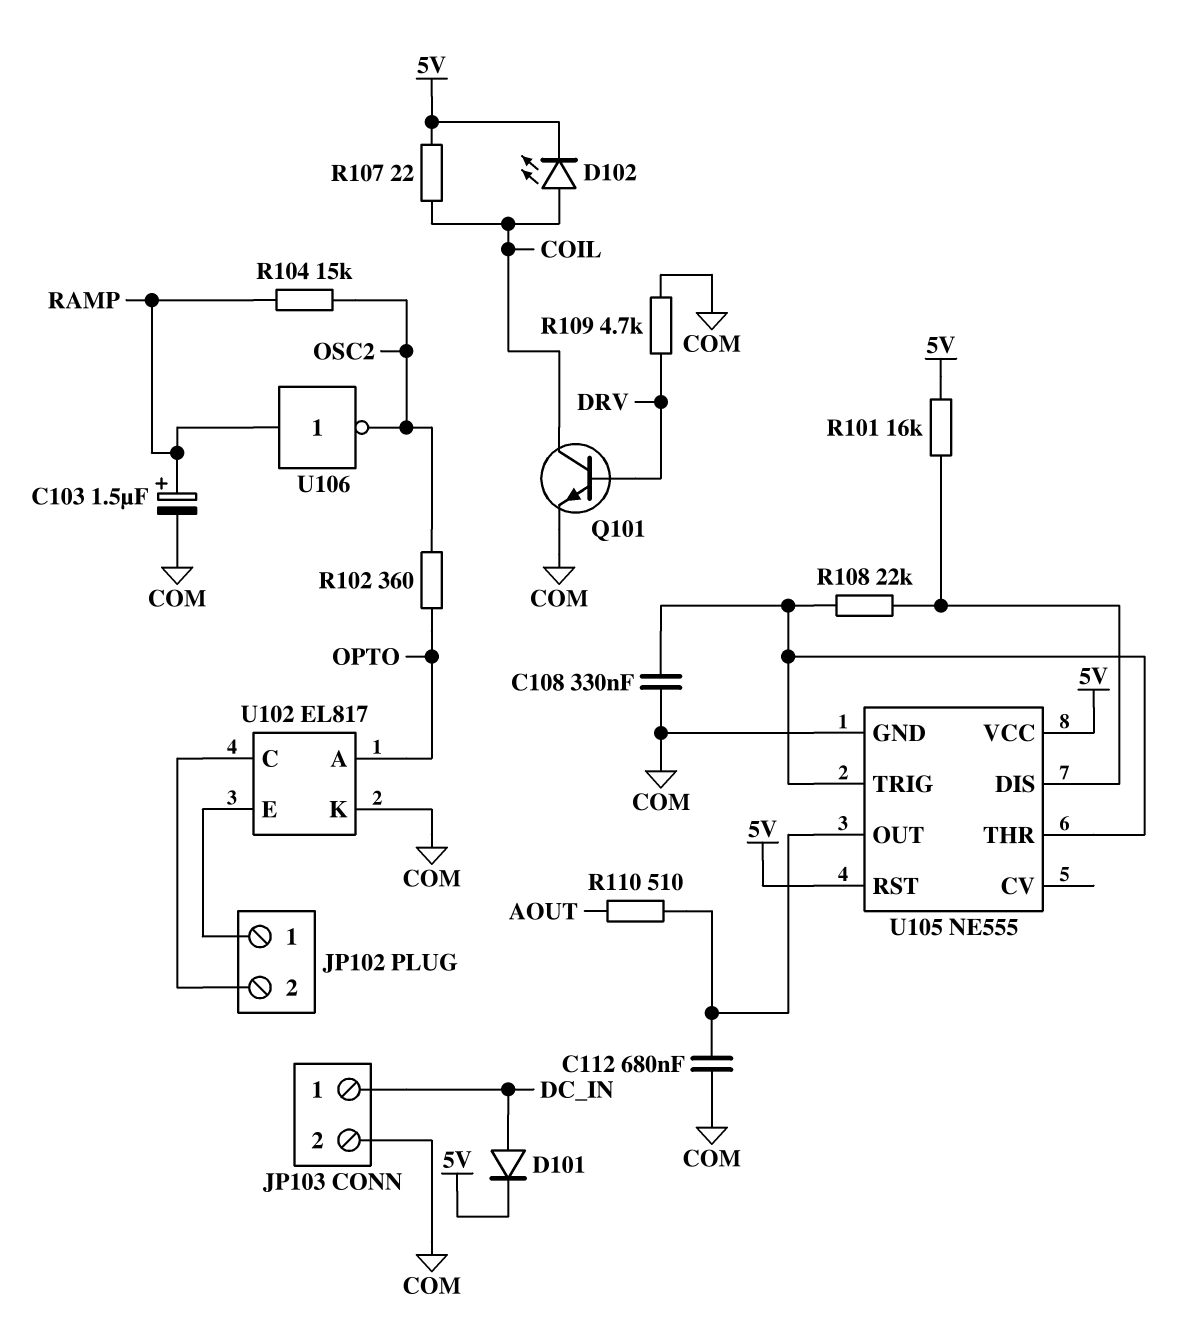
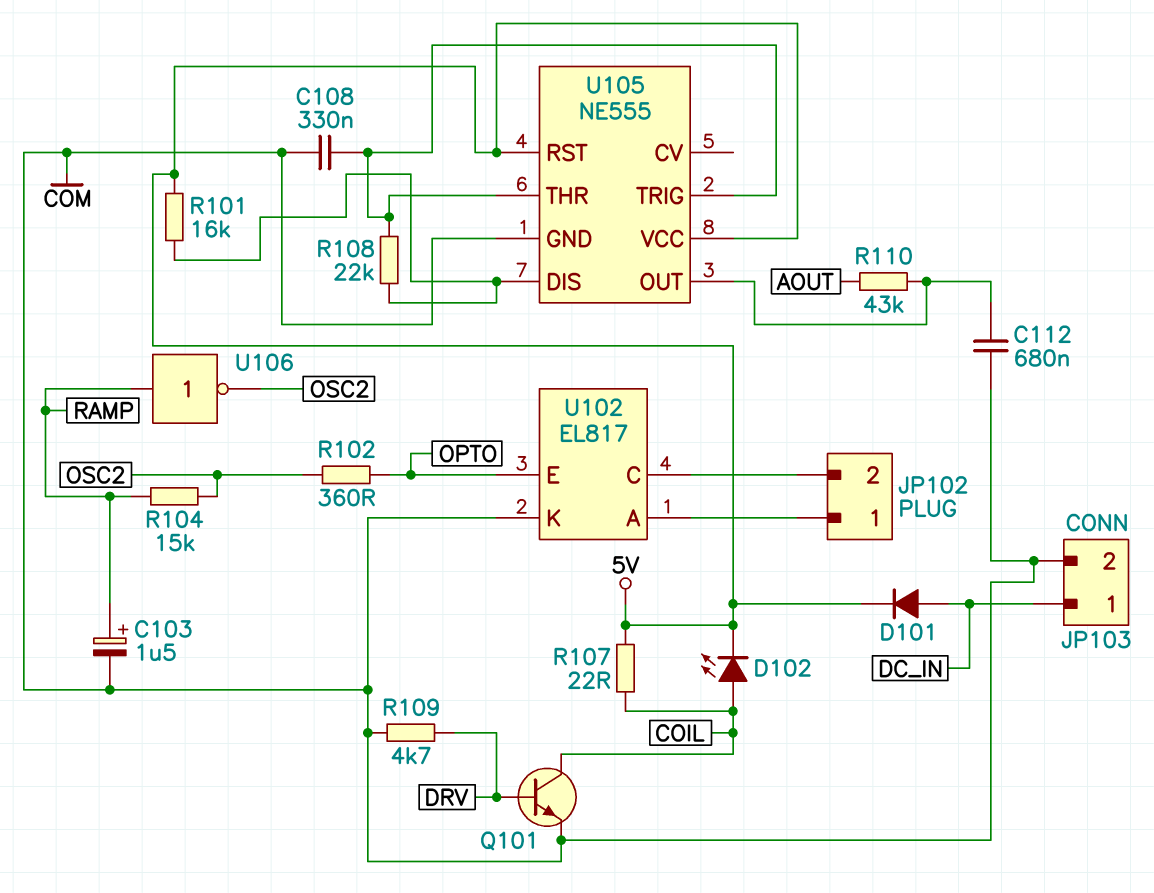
R110: 510 (AOUT, U105/OUT) -> 43k (AOUT, U105/OUT)
U102 pin A: OPTO -> JP102/1
U102 pin E: JP102/1 -> OPTO

